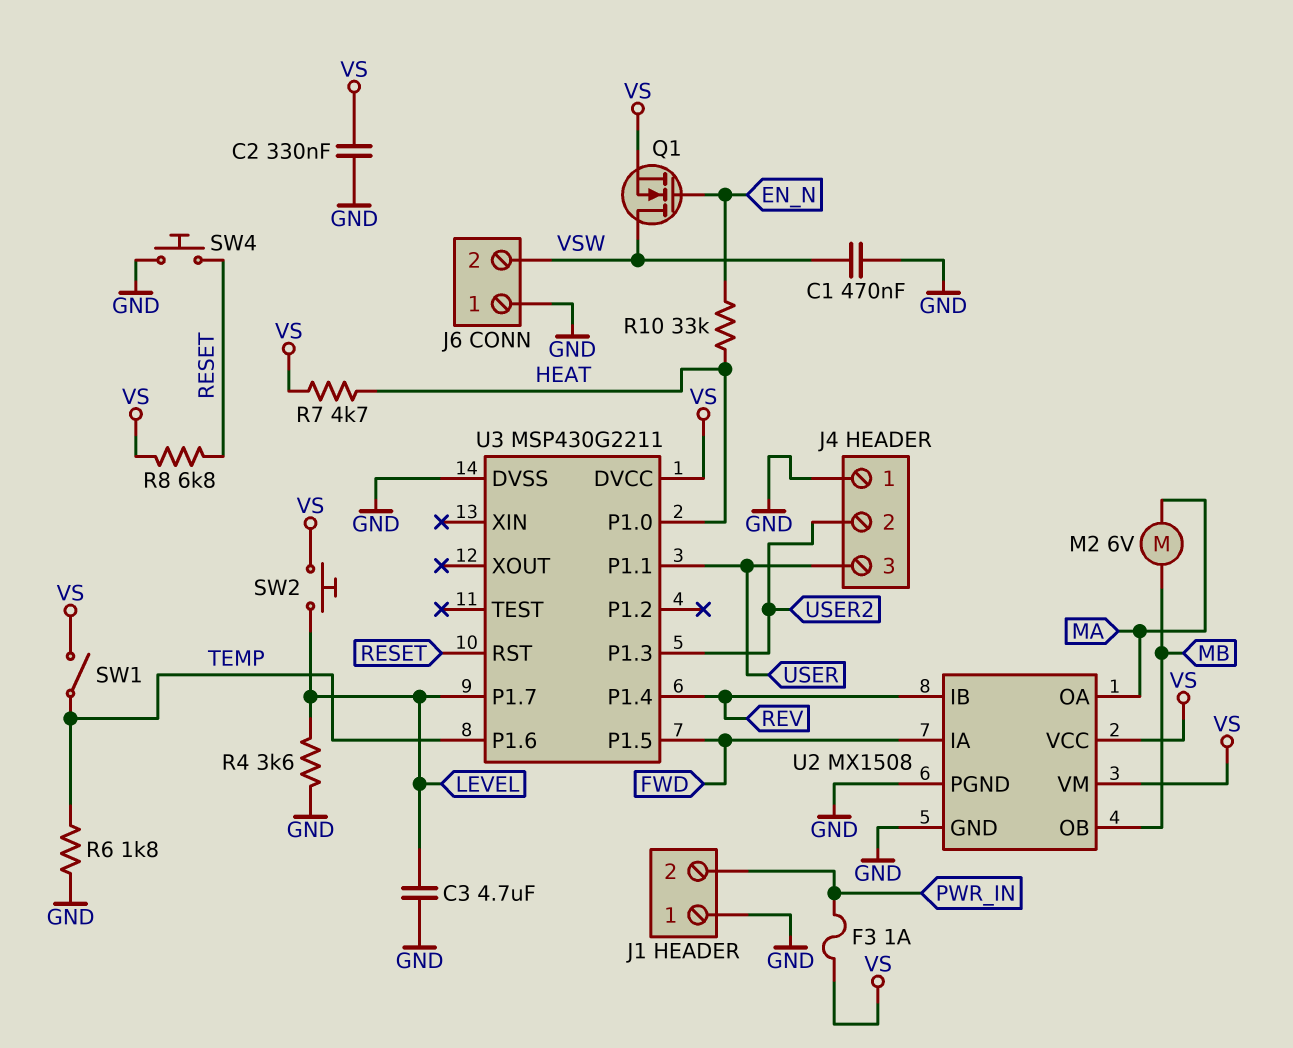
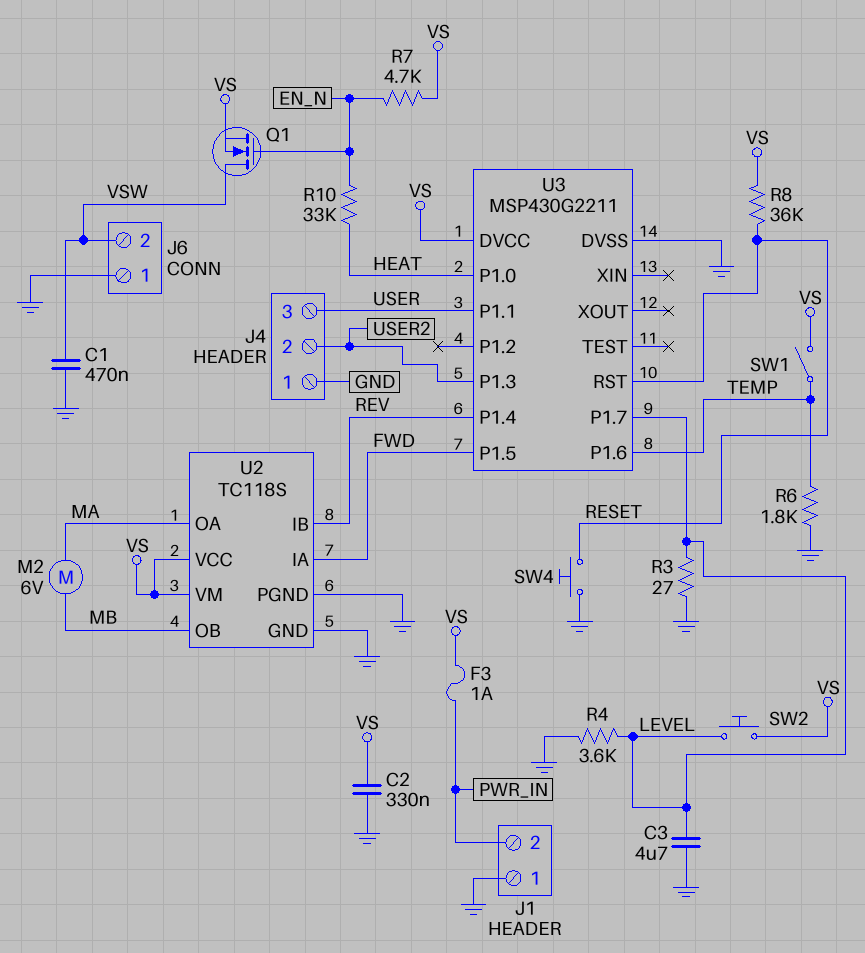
R3: none -> 27 (GND, LEVEL)
R7: 4.7k (HEAT, VS) -> 4.7k (EN_N, VS)
R8: 6.8k (RESET, VS) -> 36k (RESET, VS)
U2: MX1508 -> TC118S

